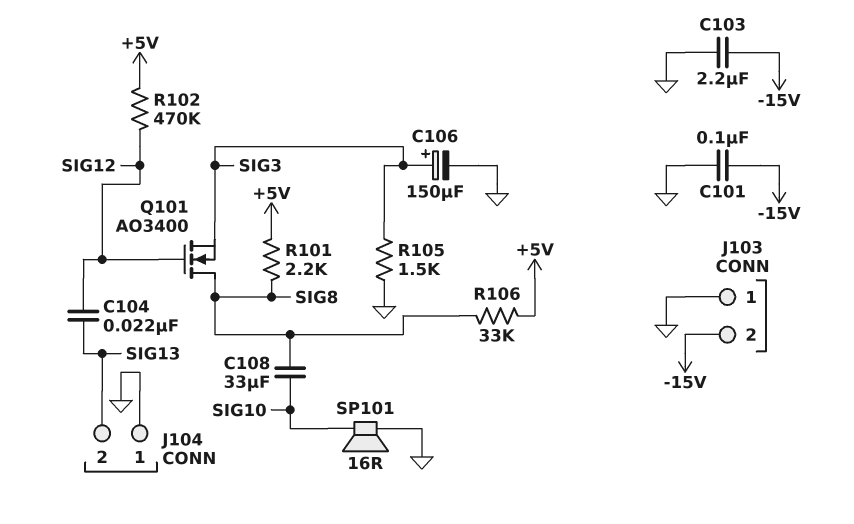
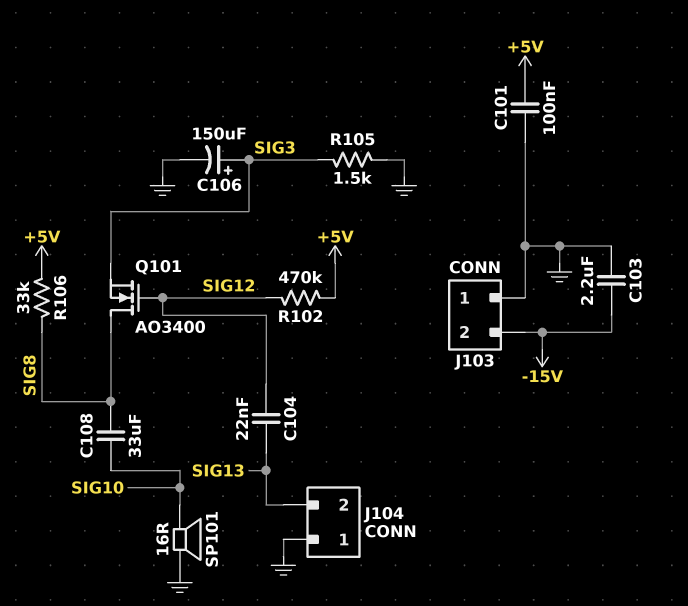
C101: 100nF (-15V, GND) -> 100nF (+5V, GND)
R101: 2.2k (+5V, SIG8) -> none

